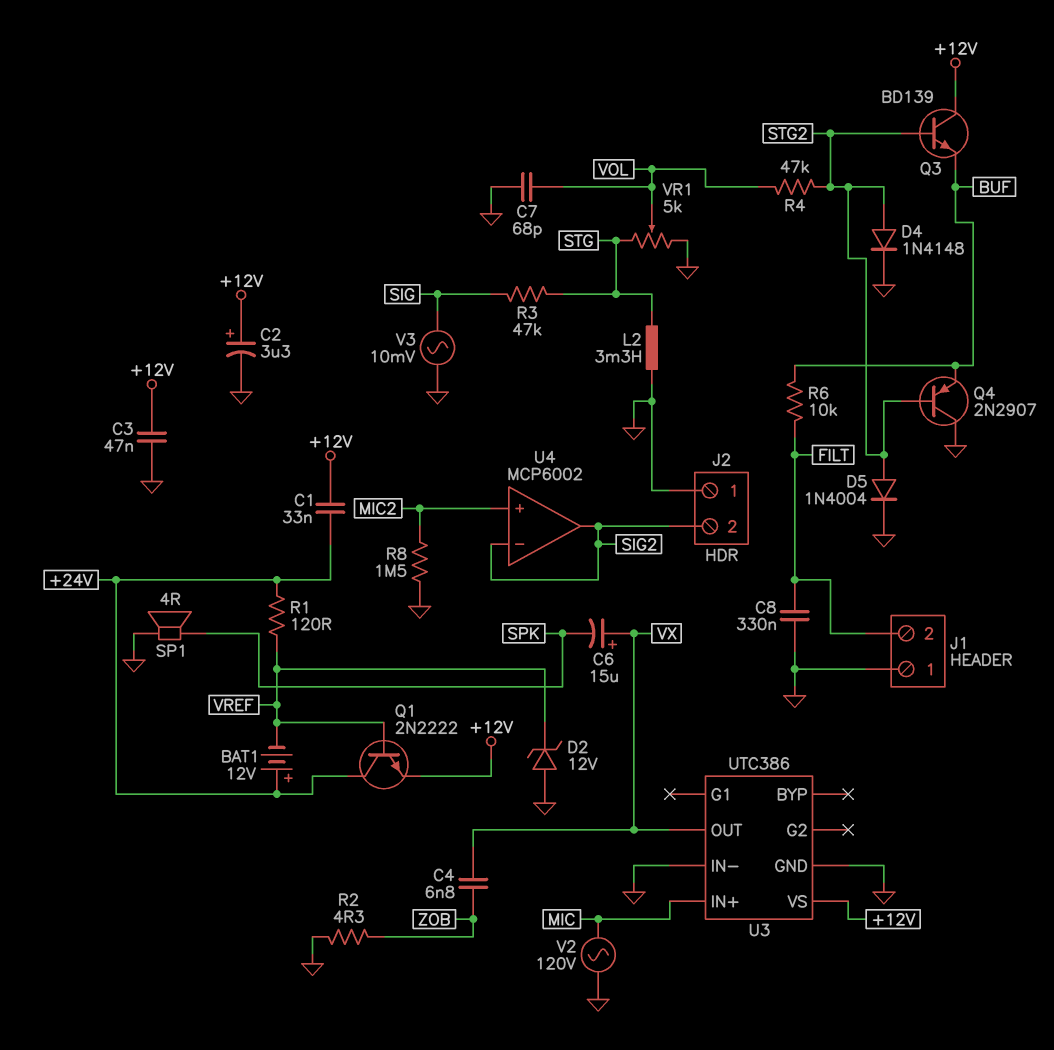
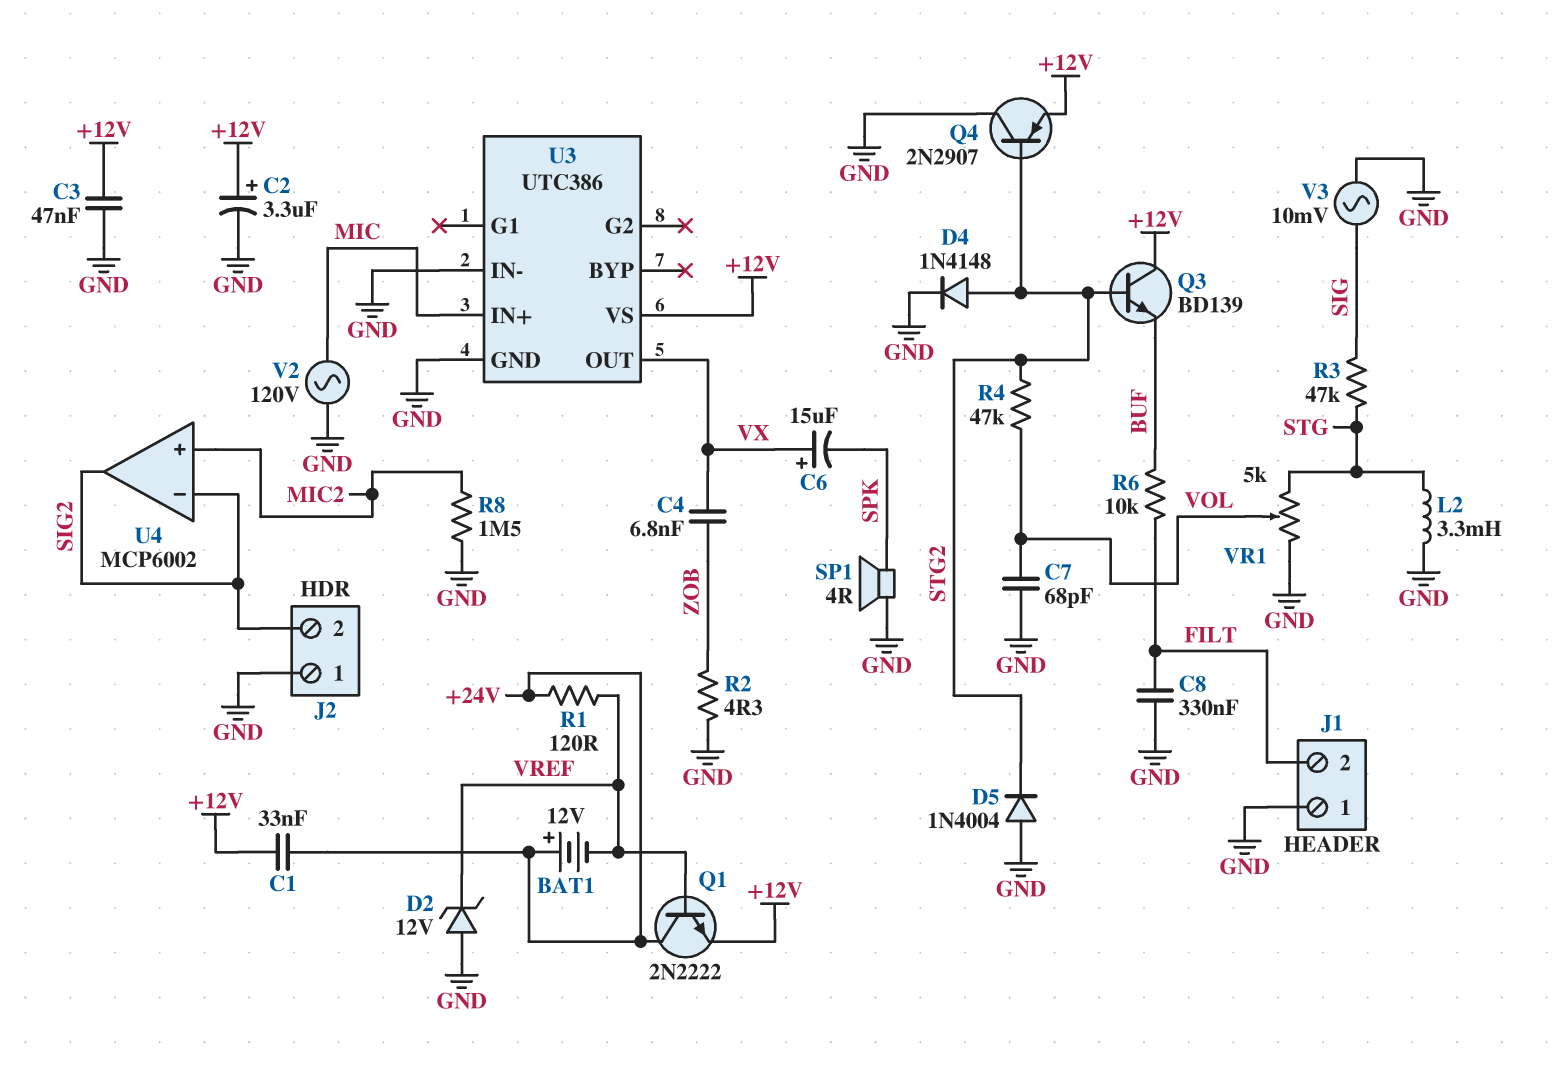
D5: diode 1N4004 (A STG2, K GND) -> diode 1N4004 (A GND, K STG2)
Q4: PNP 2N2907 (B STG2, C GND, E BUF) -> PNP 2N2907 (B STG2, C GND, E +12V)

